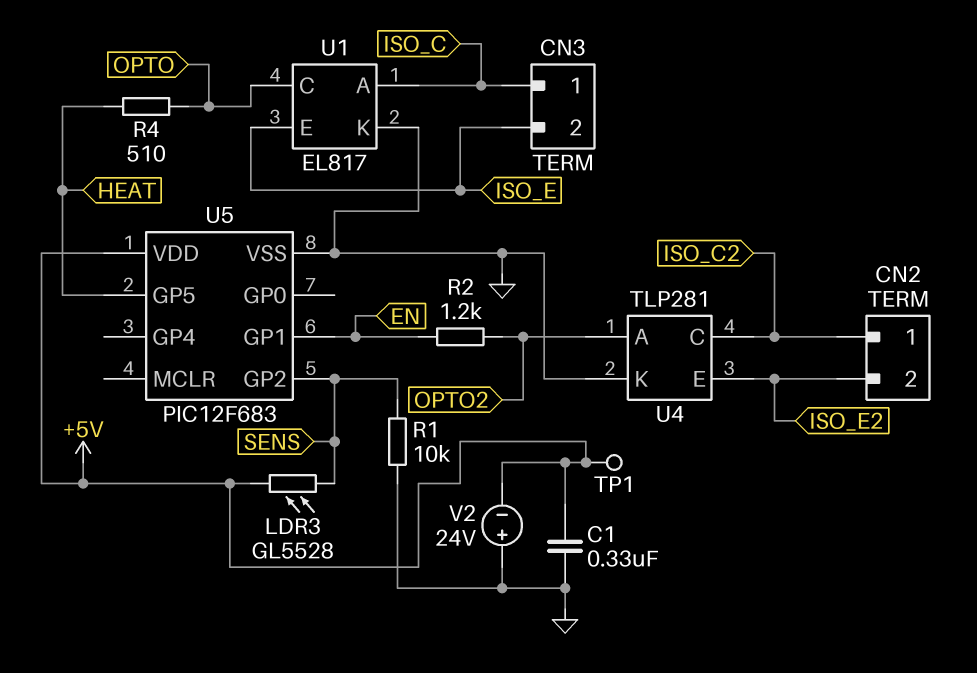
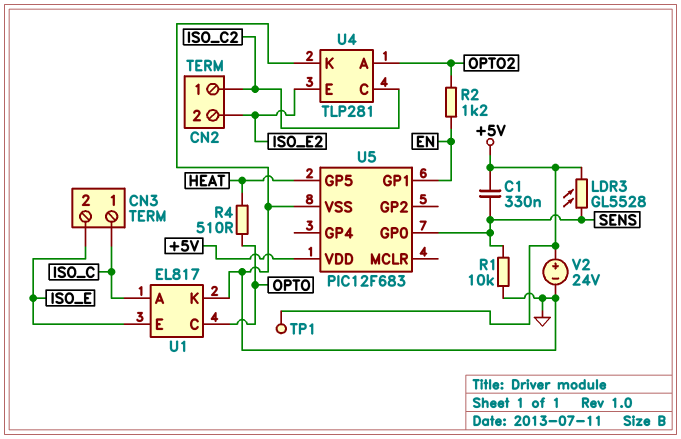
C1: 330nF (+5V, GND) -> 330nF (+5V, SENS)
U5 pin GP0: none -> SENS
U5 pin GP2: SENS -> none
V2: 24V (plus GND, minus +5V) -> 24V (plus +5V, minus GND)

